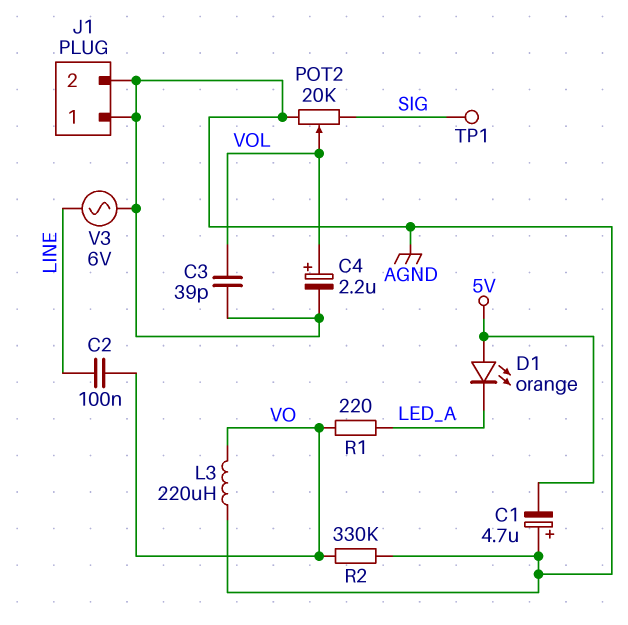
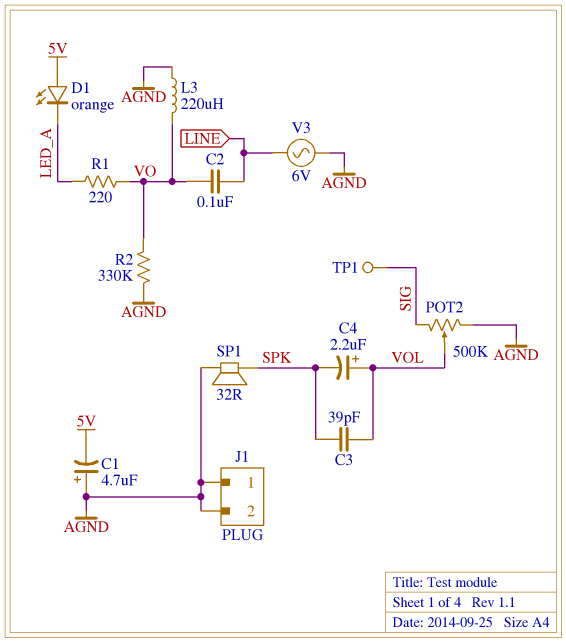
C3: 39pF (AGND, VOL) -> 39pF (SPK, VOL)
C4: 2.2uF (plus VOL, minus AGND) -> 2.2uF (plus VOL, minus SPK)
POT2: 20k (AGND, SIG, wiper VOL) -> 500k (AGND, SIG, wiper VOL)
SP1: none -> speaker 32R (AGND, SPK)

